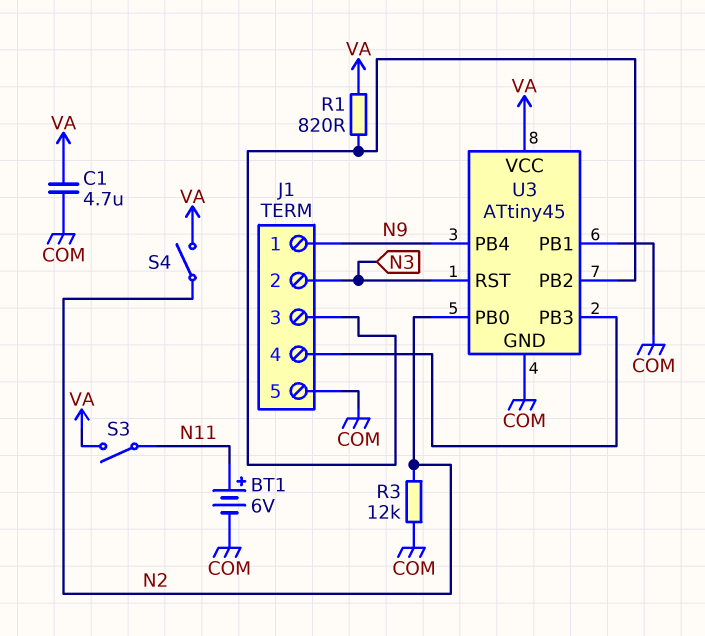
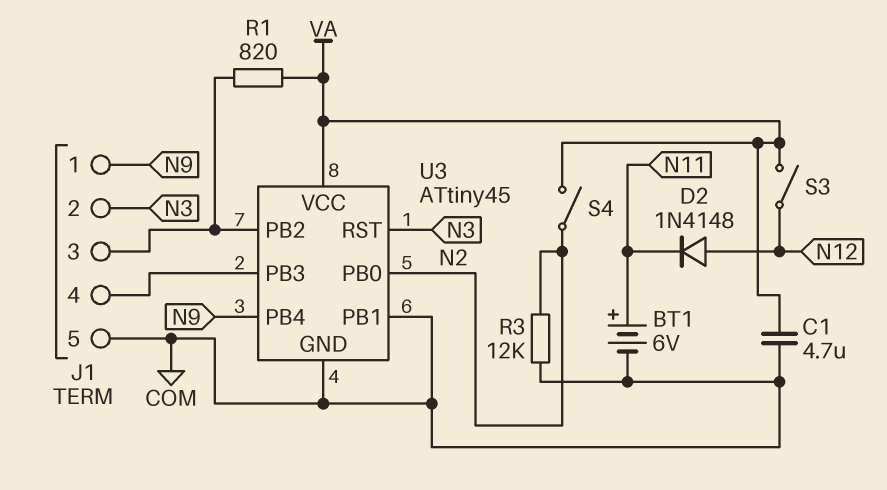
D2: none -> diode 1N4148 (A N12, K N11)
S3: switch (N11, VA) -> switch (N12, VA)

